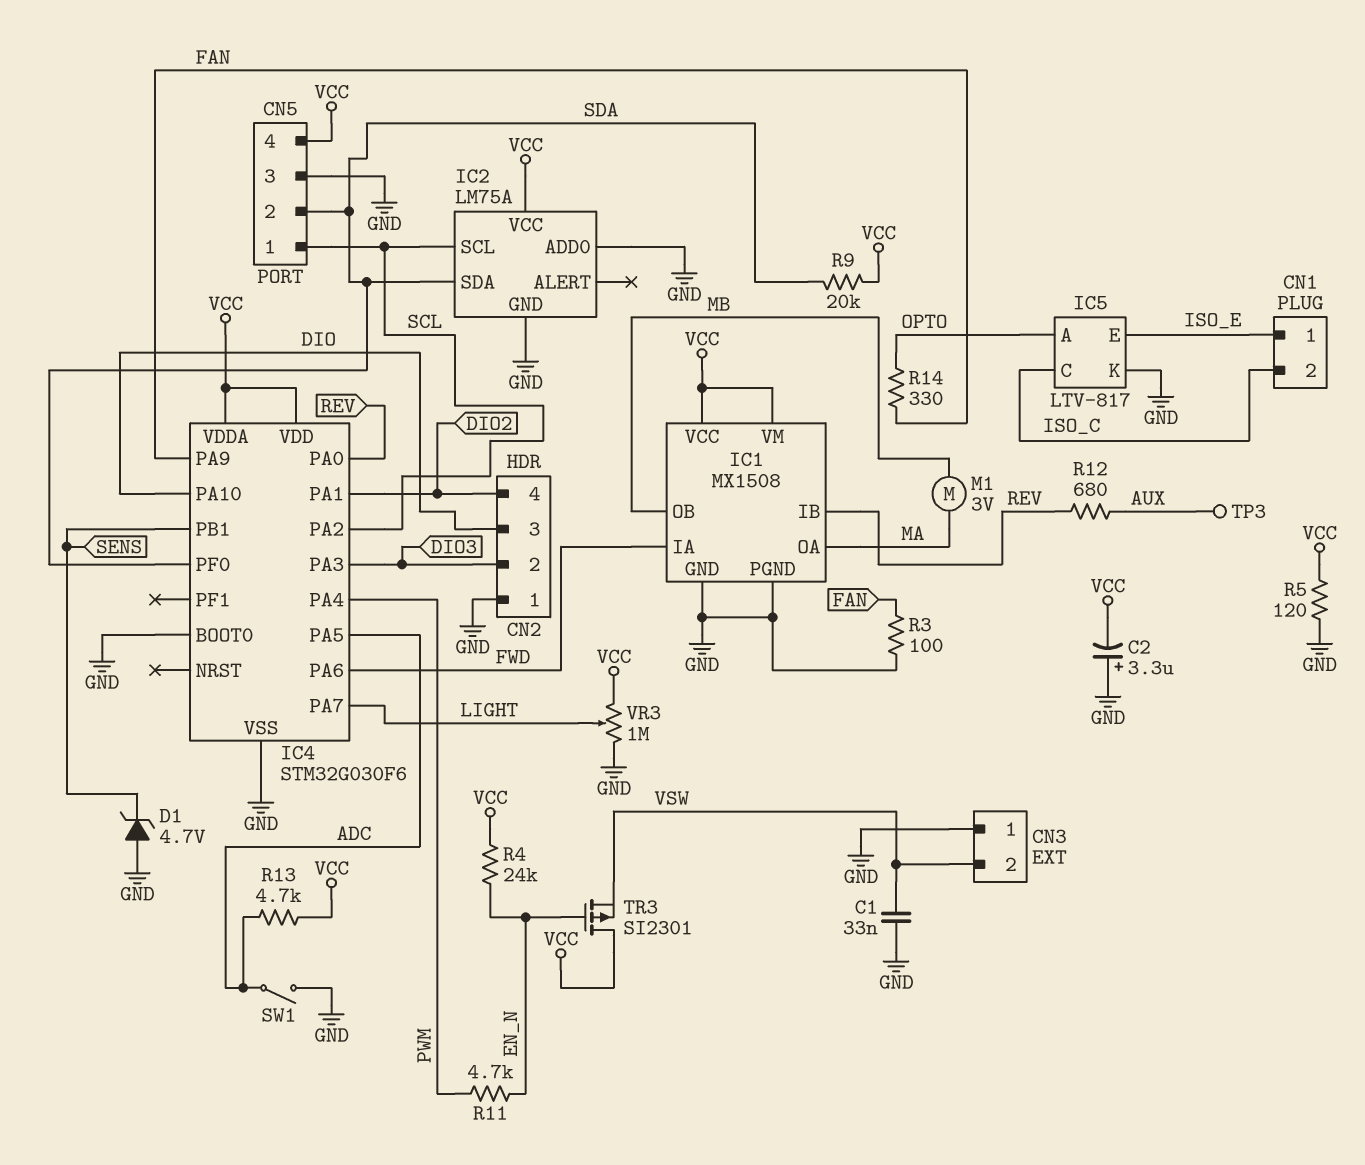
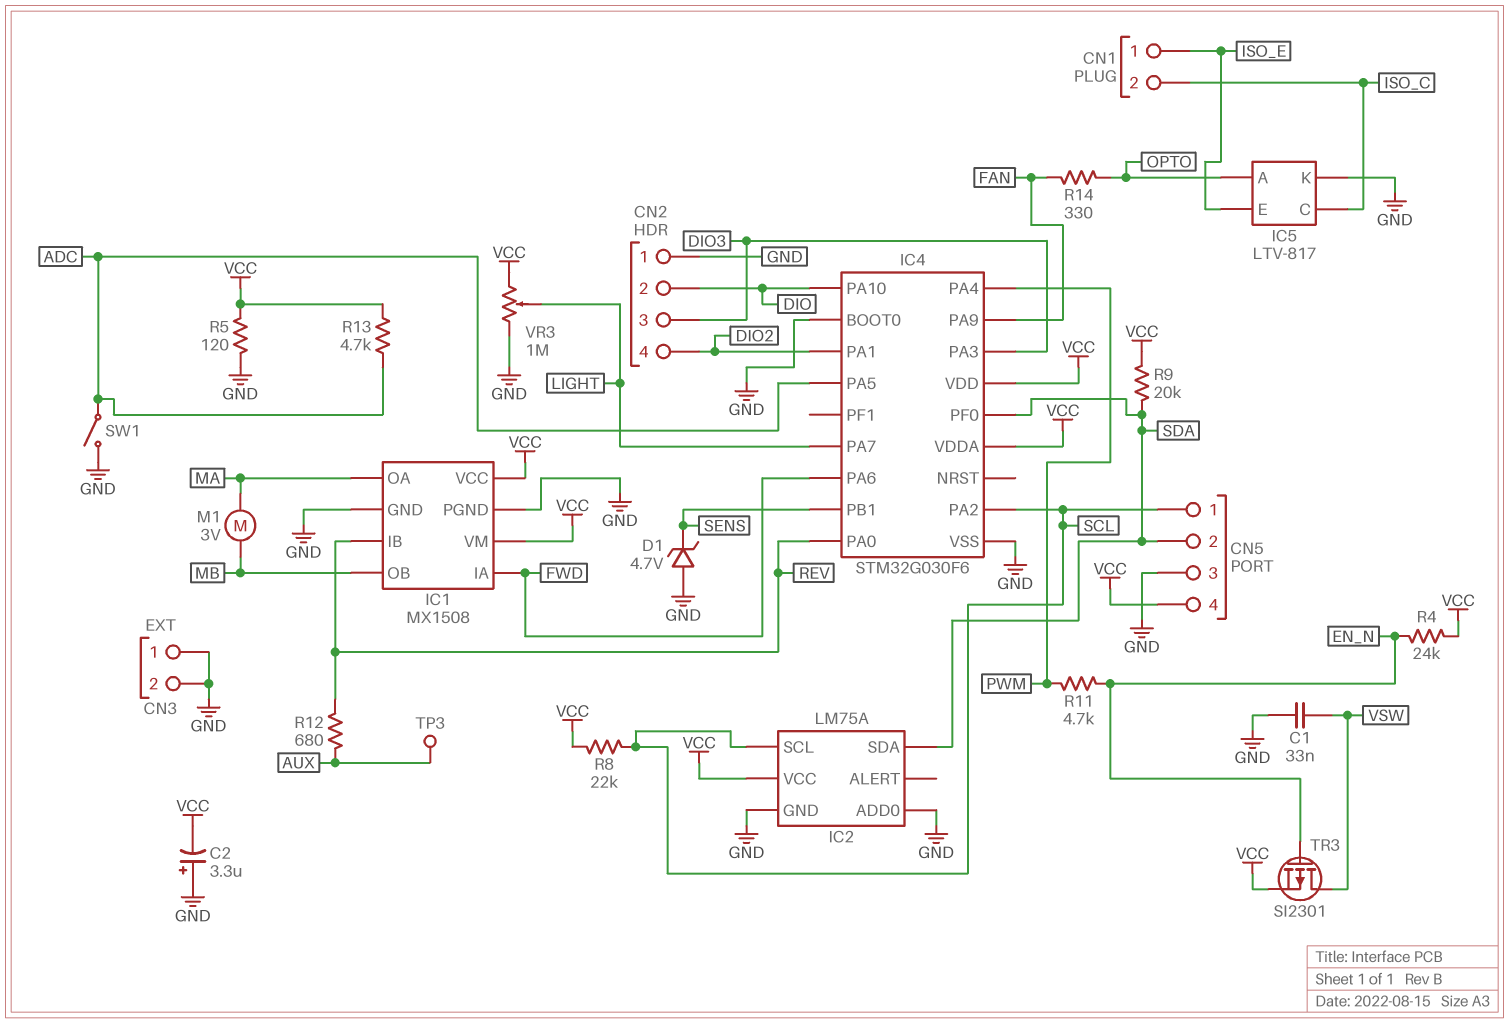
CN2 pin 2: DIO3 -> DIO
CN2 pin 3: DIO -> DIO3
CN3 pin 2: VSW -> GND
R3: 100 (FAN, GND) -> none
R8: none -> 22k (SCL, VCC)
TR3: PMOS SI2301 (G EN_N, D VCC, S VSW) -> PMOS SI2301 (G EN_N, D VSW, S VCC)

